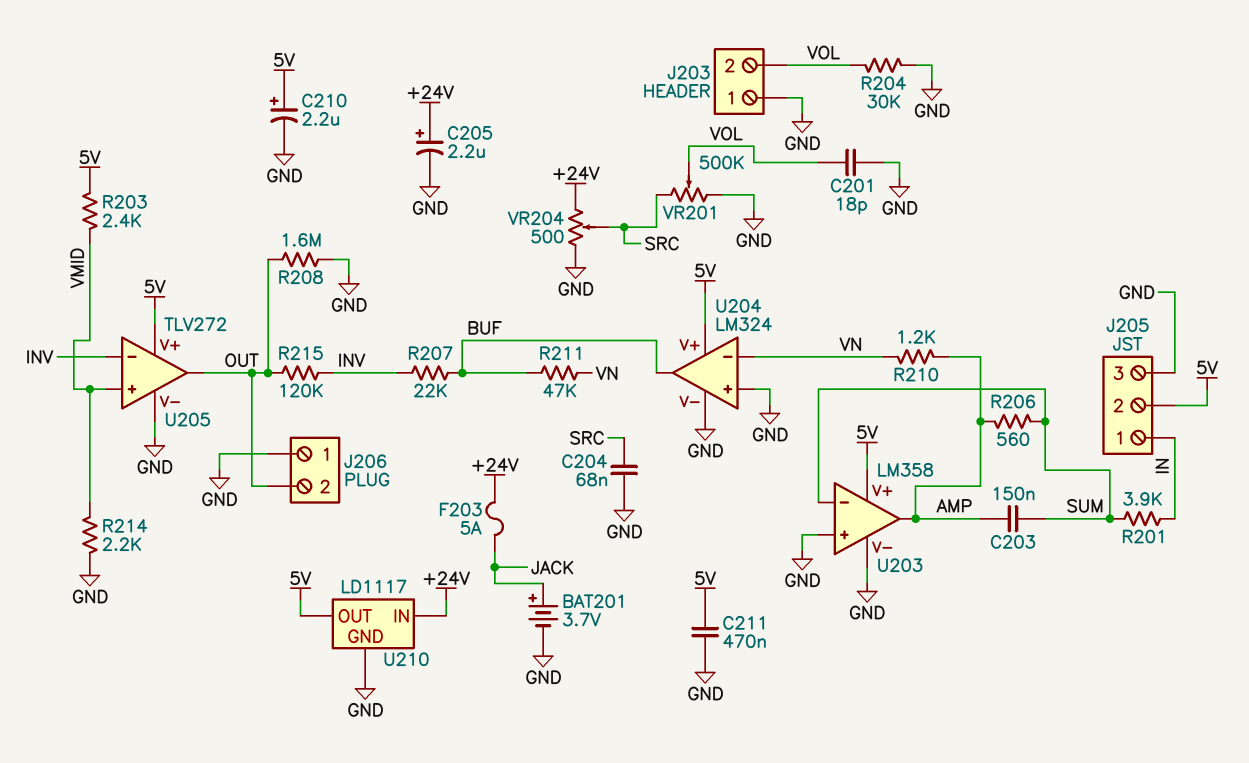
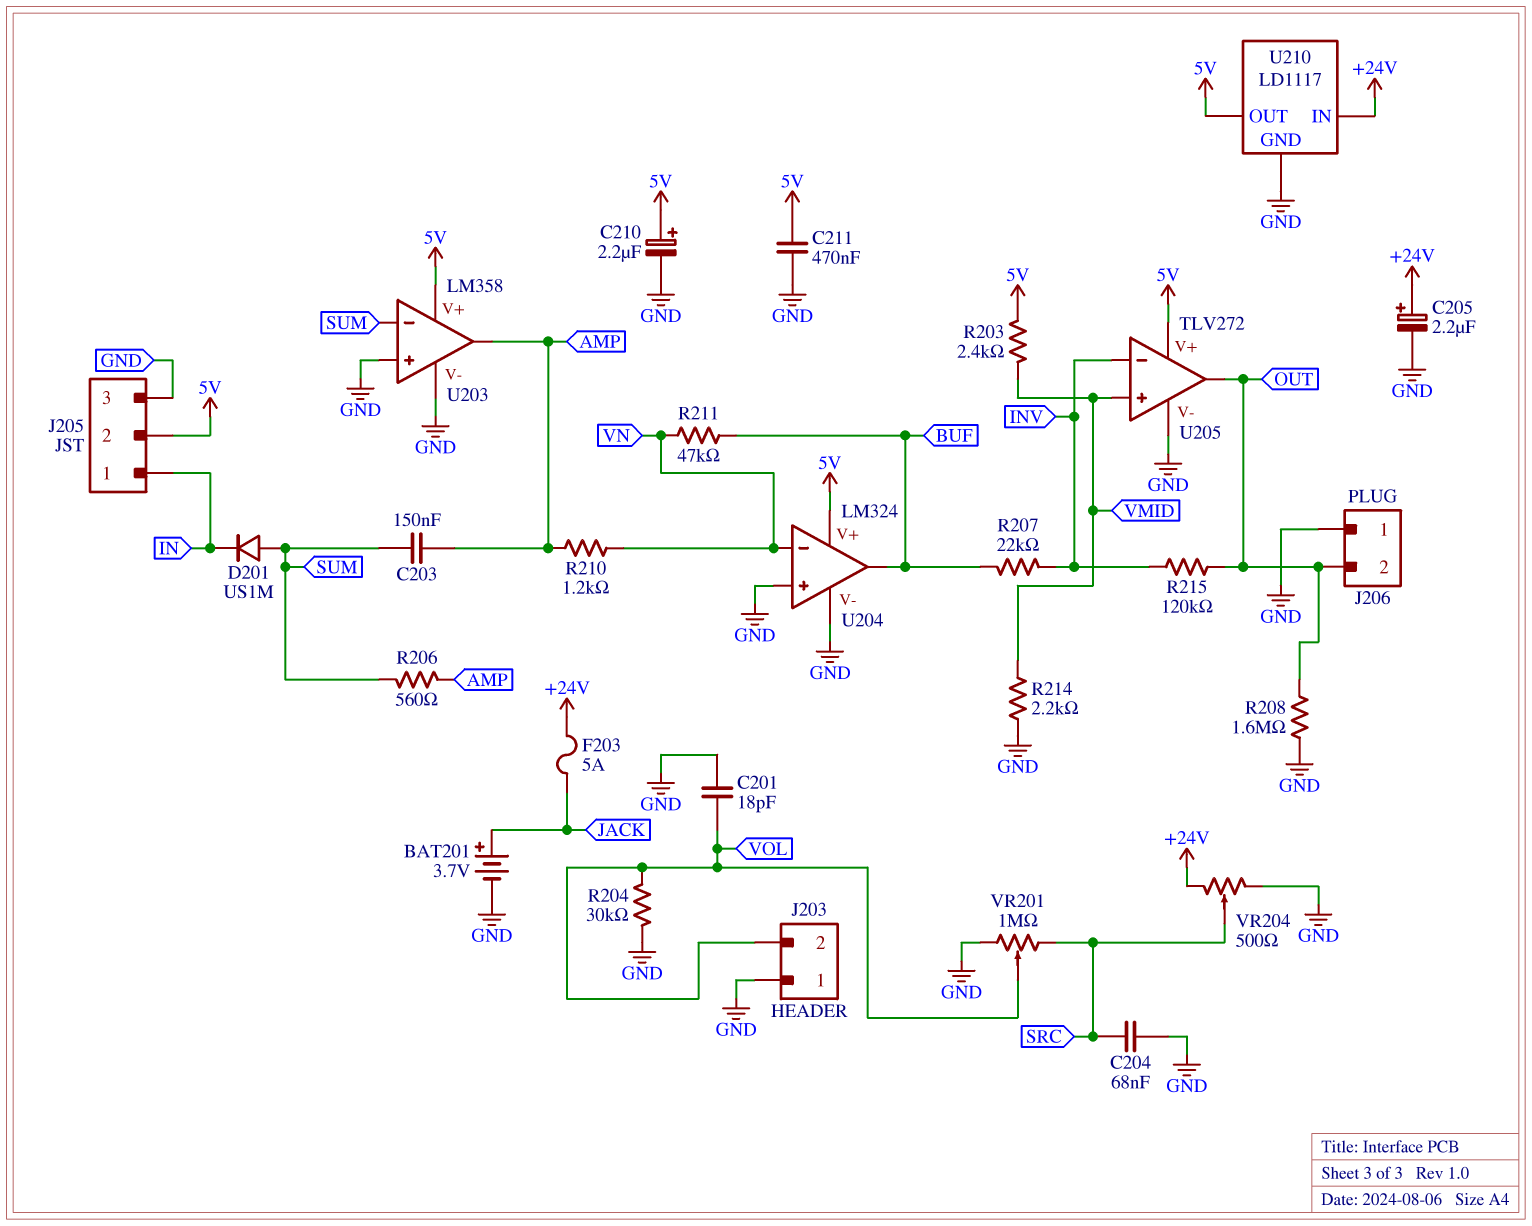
D201: none -> diode US1M (A SUM, K IN)
R201: 3.9k (IN, SUM) -> none
VR201: 500k (GND, SRC, wiper VOL) -> 1M (GND, SRC, wiper VOL)

